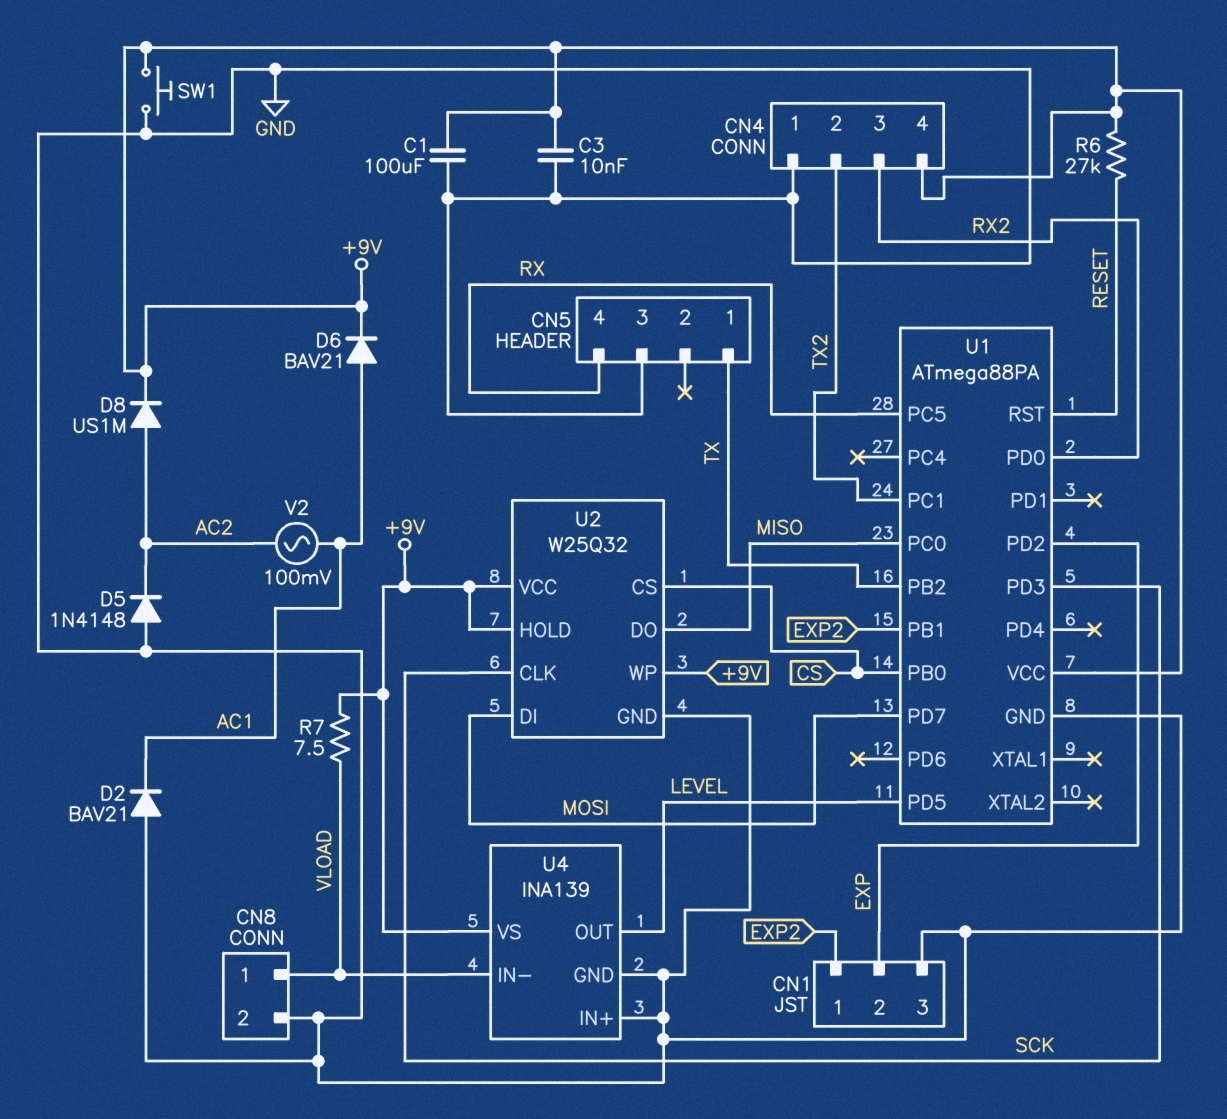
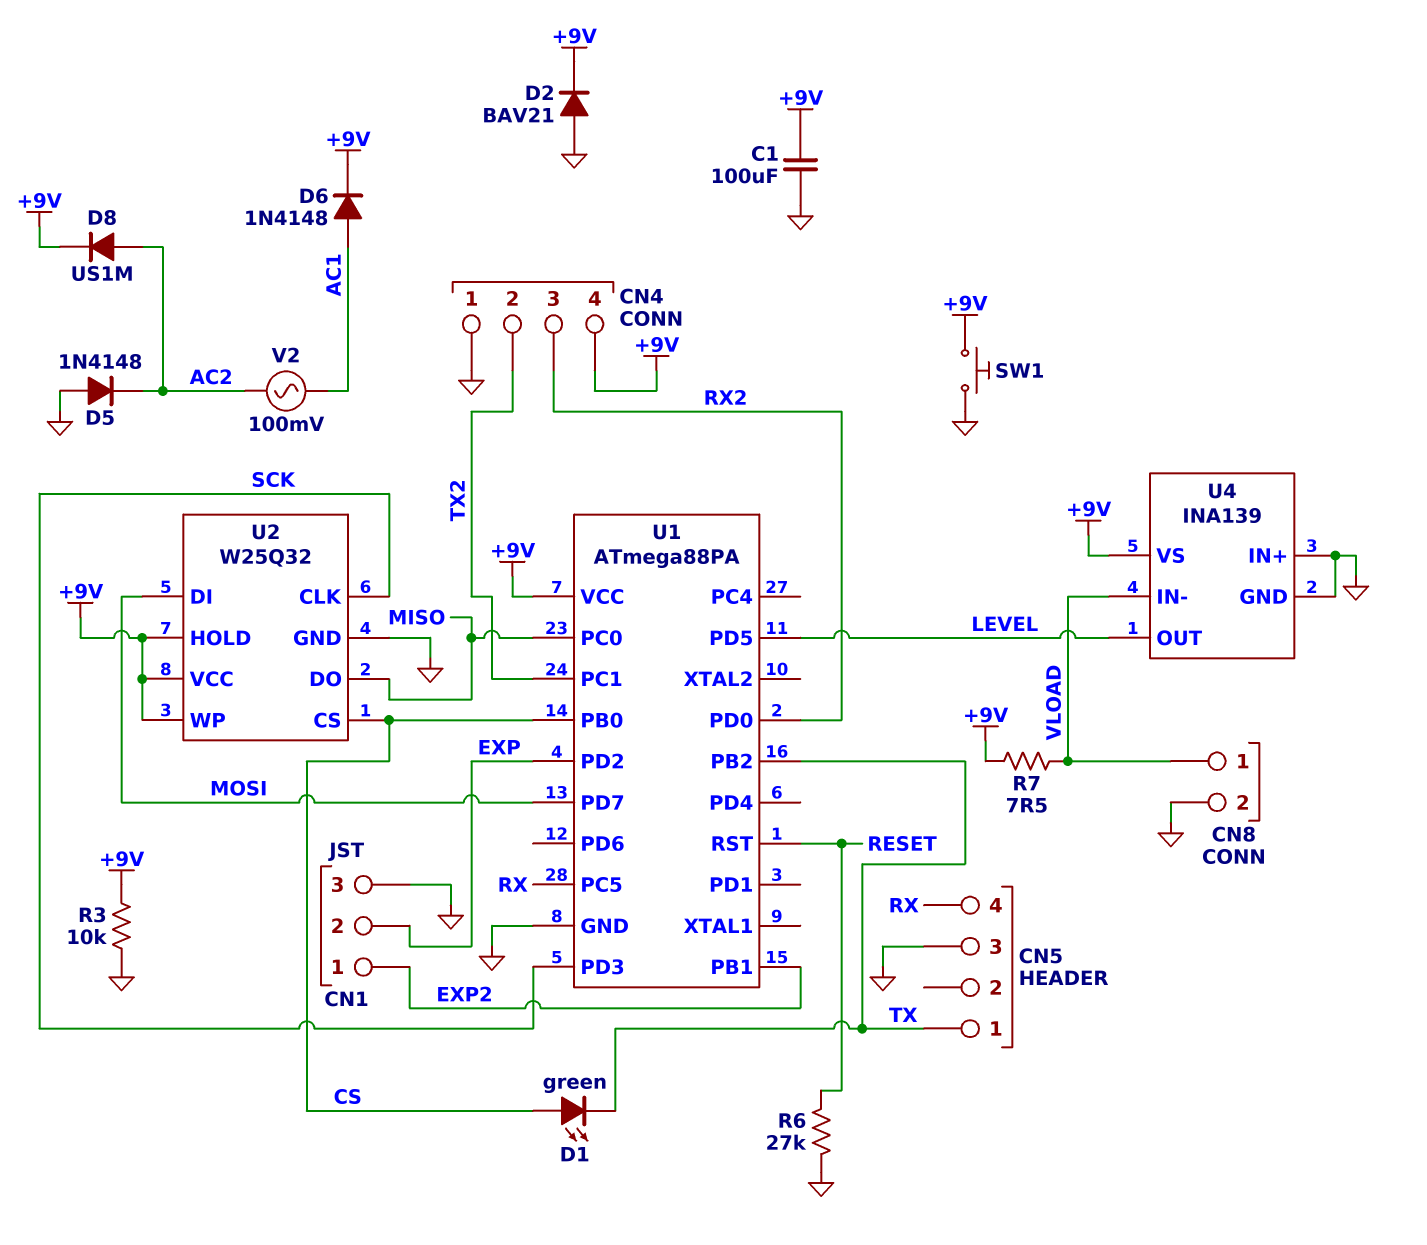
C3: 10nF (+9V, GND) -> none
D1: none -> LED green (A CS, K TX)
D2: diode BAV21 (A GND, K AC1) -> diode BAV21 (A GND, K +9V)
D6: diode BAV21 (A AC1, K +9V) -> diode 1N4148 (A AC1, K +9V)
R3: none -> 10k (+9V, GND)
R6: 27k (+9V, RESET) -> 27k (GND, RESET)

